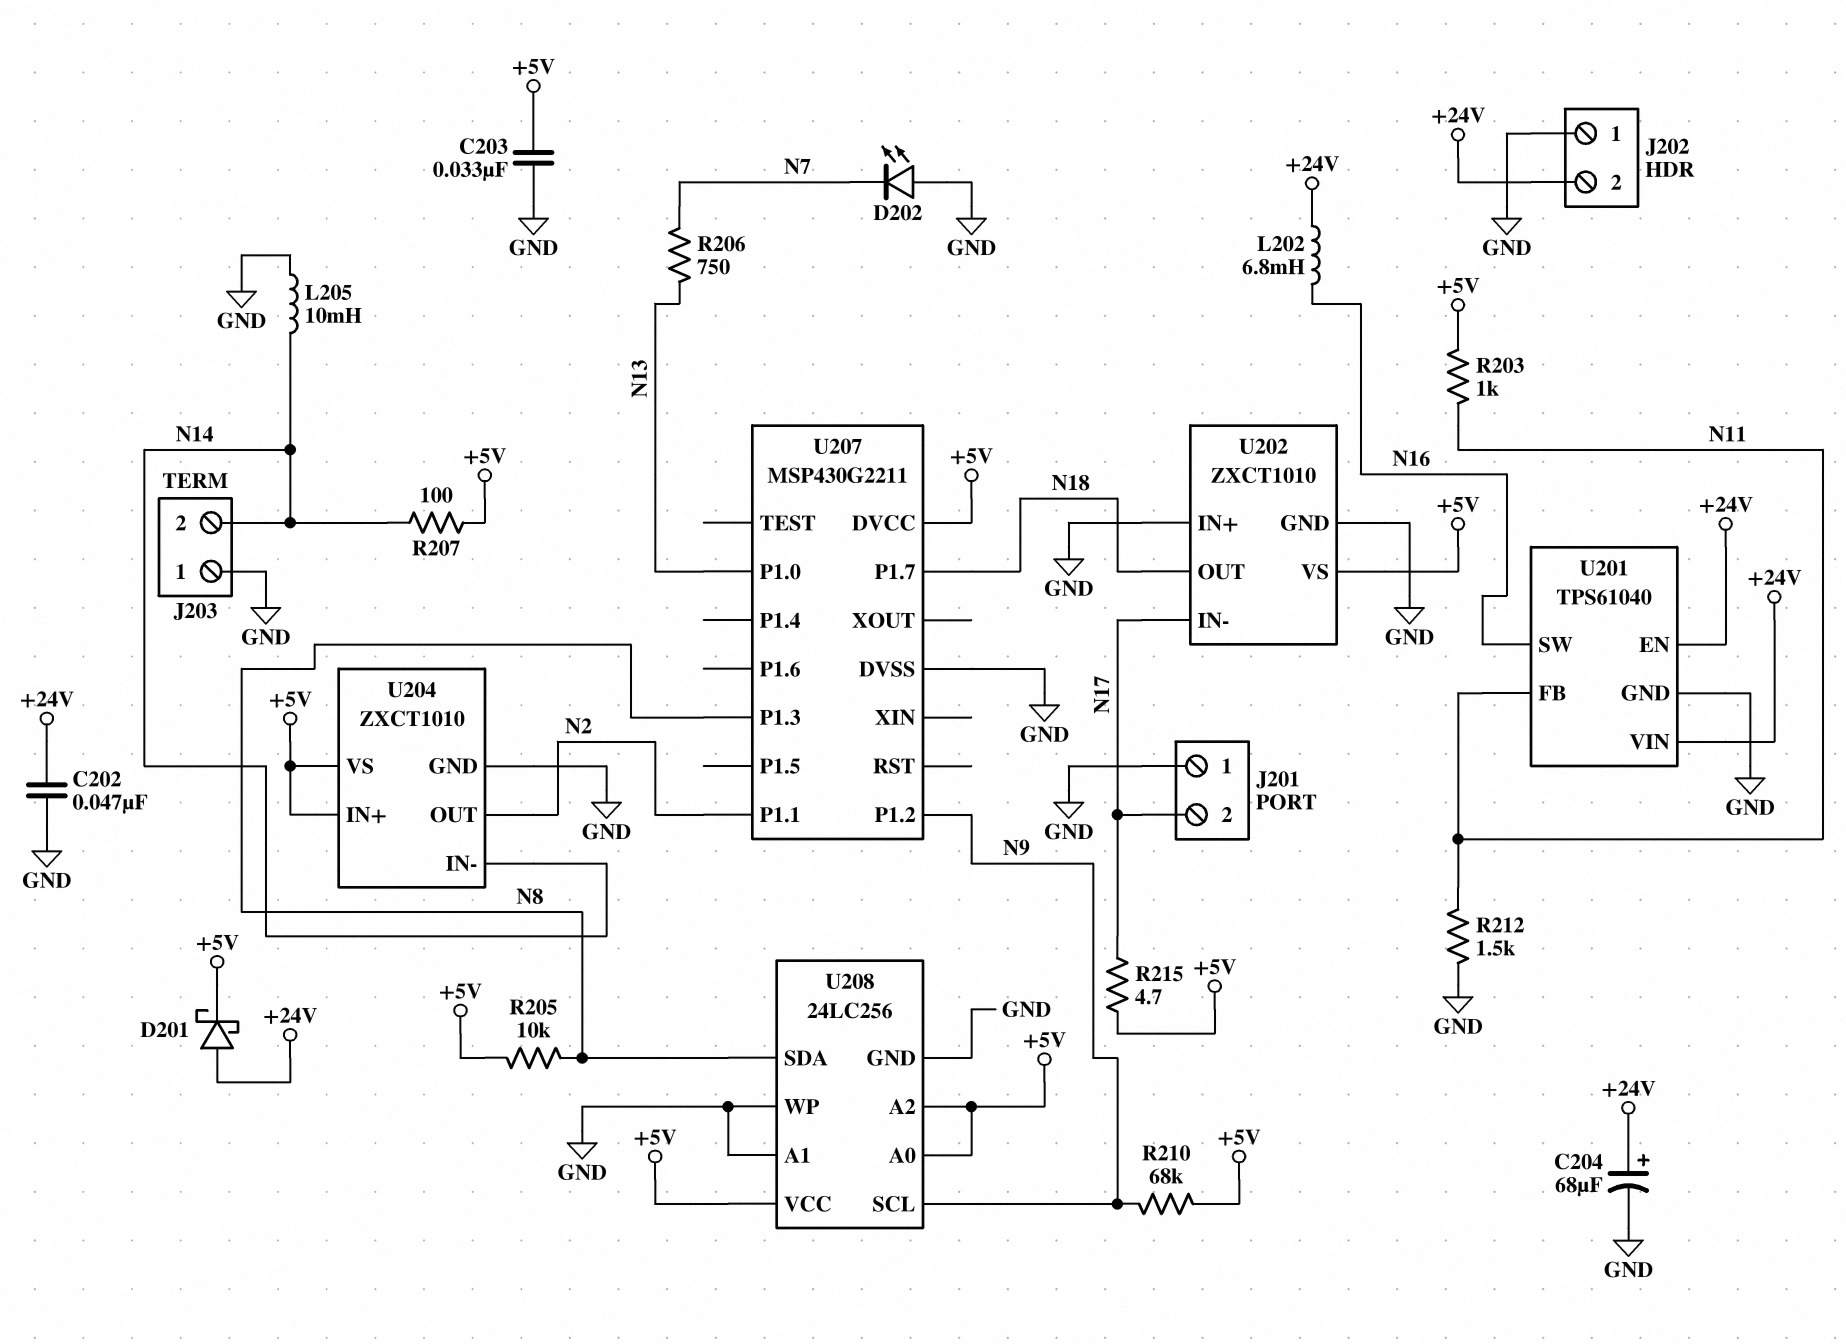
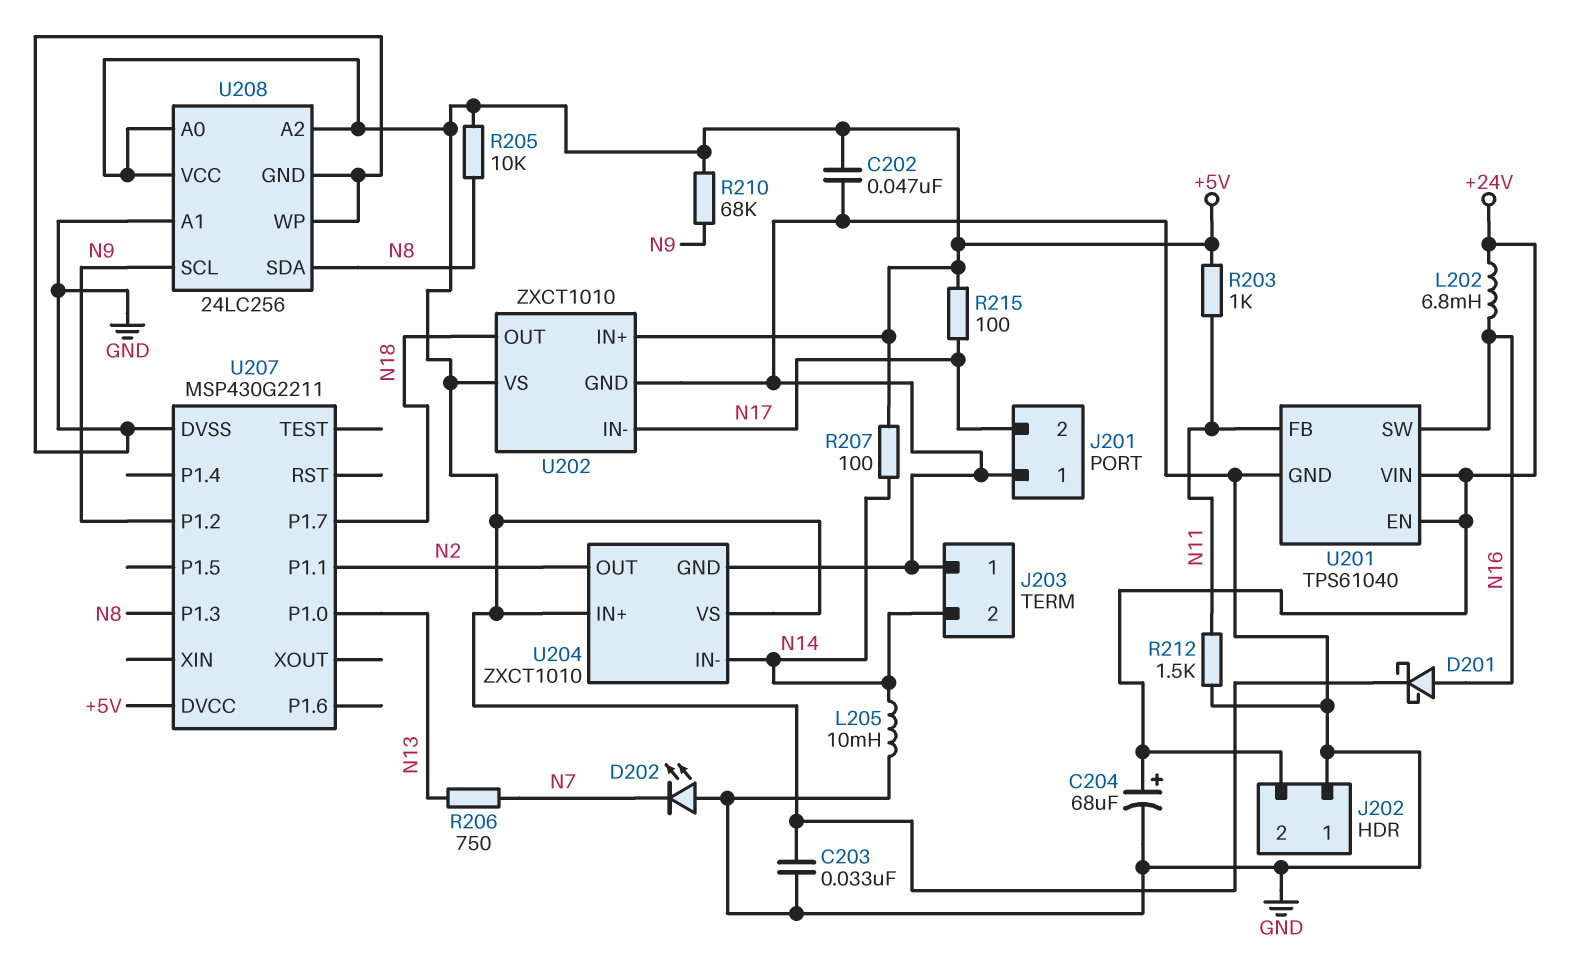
C202: 47nF (+24V, GND) -> 47nF (+5V, GND)
D201: schottky (A +24V, K +5V) -> schottky (A N16, K +5V)
R215: 4.7 (+5V, N17) -> 100 (+5V, N17)
U202 pin IN+: GND -> +5V

